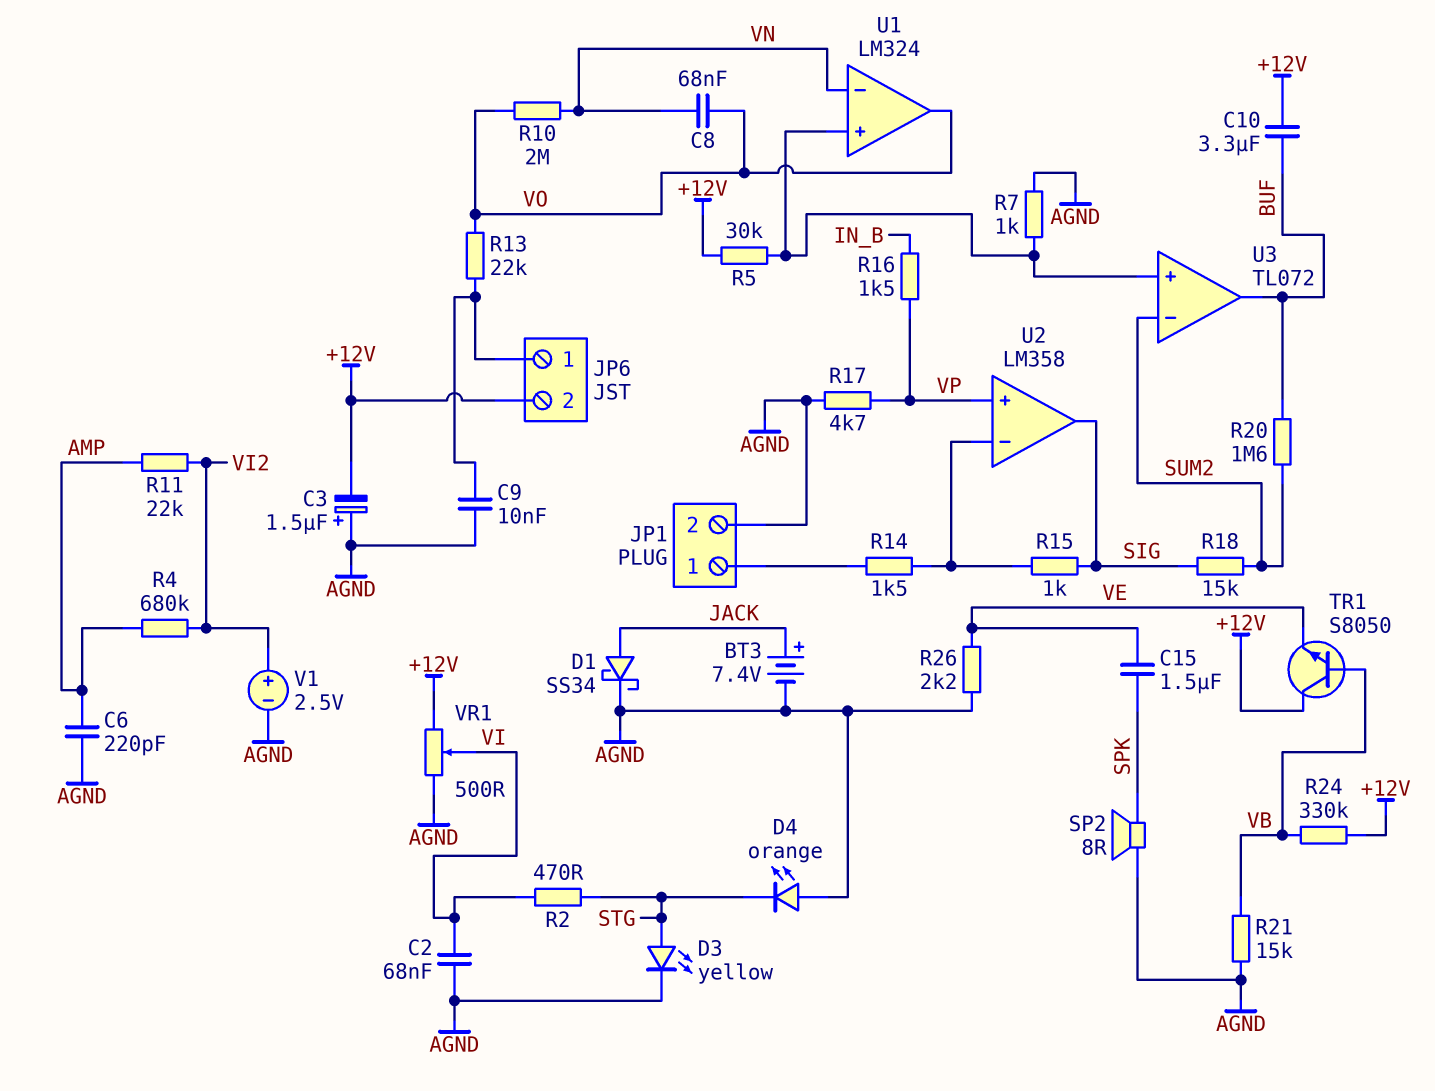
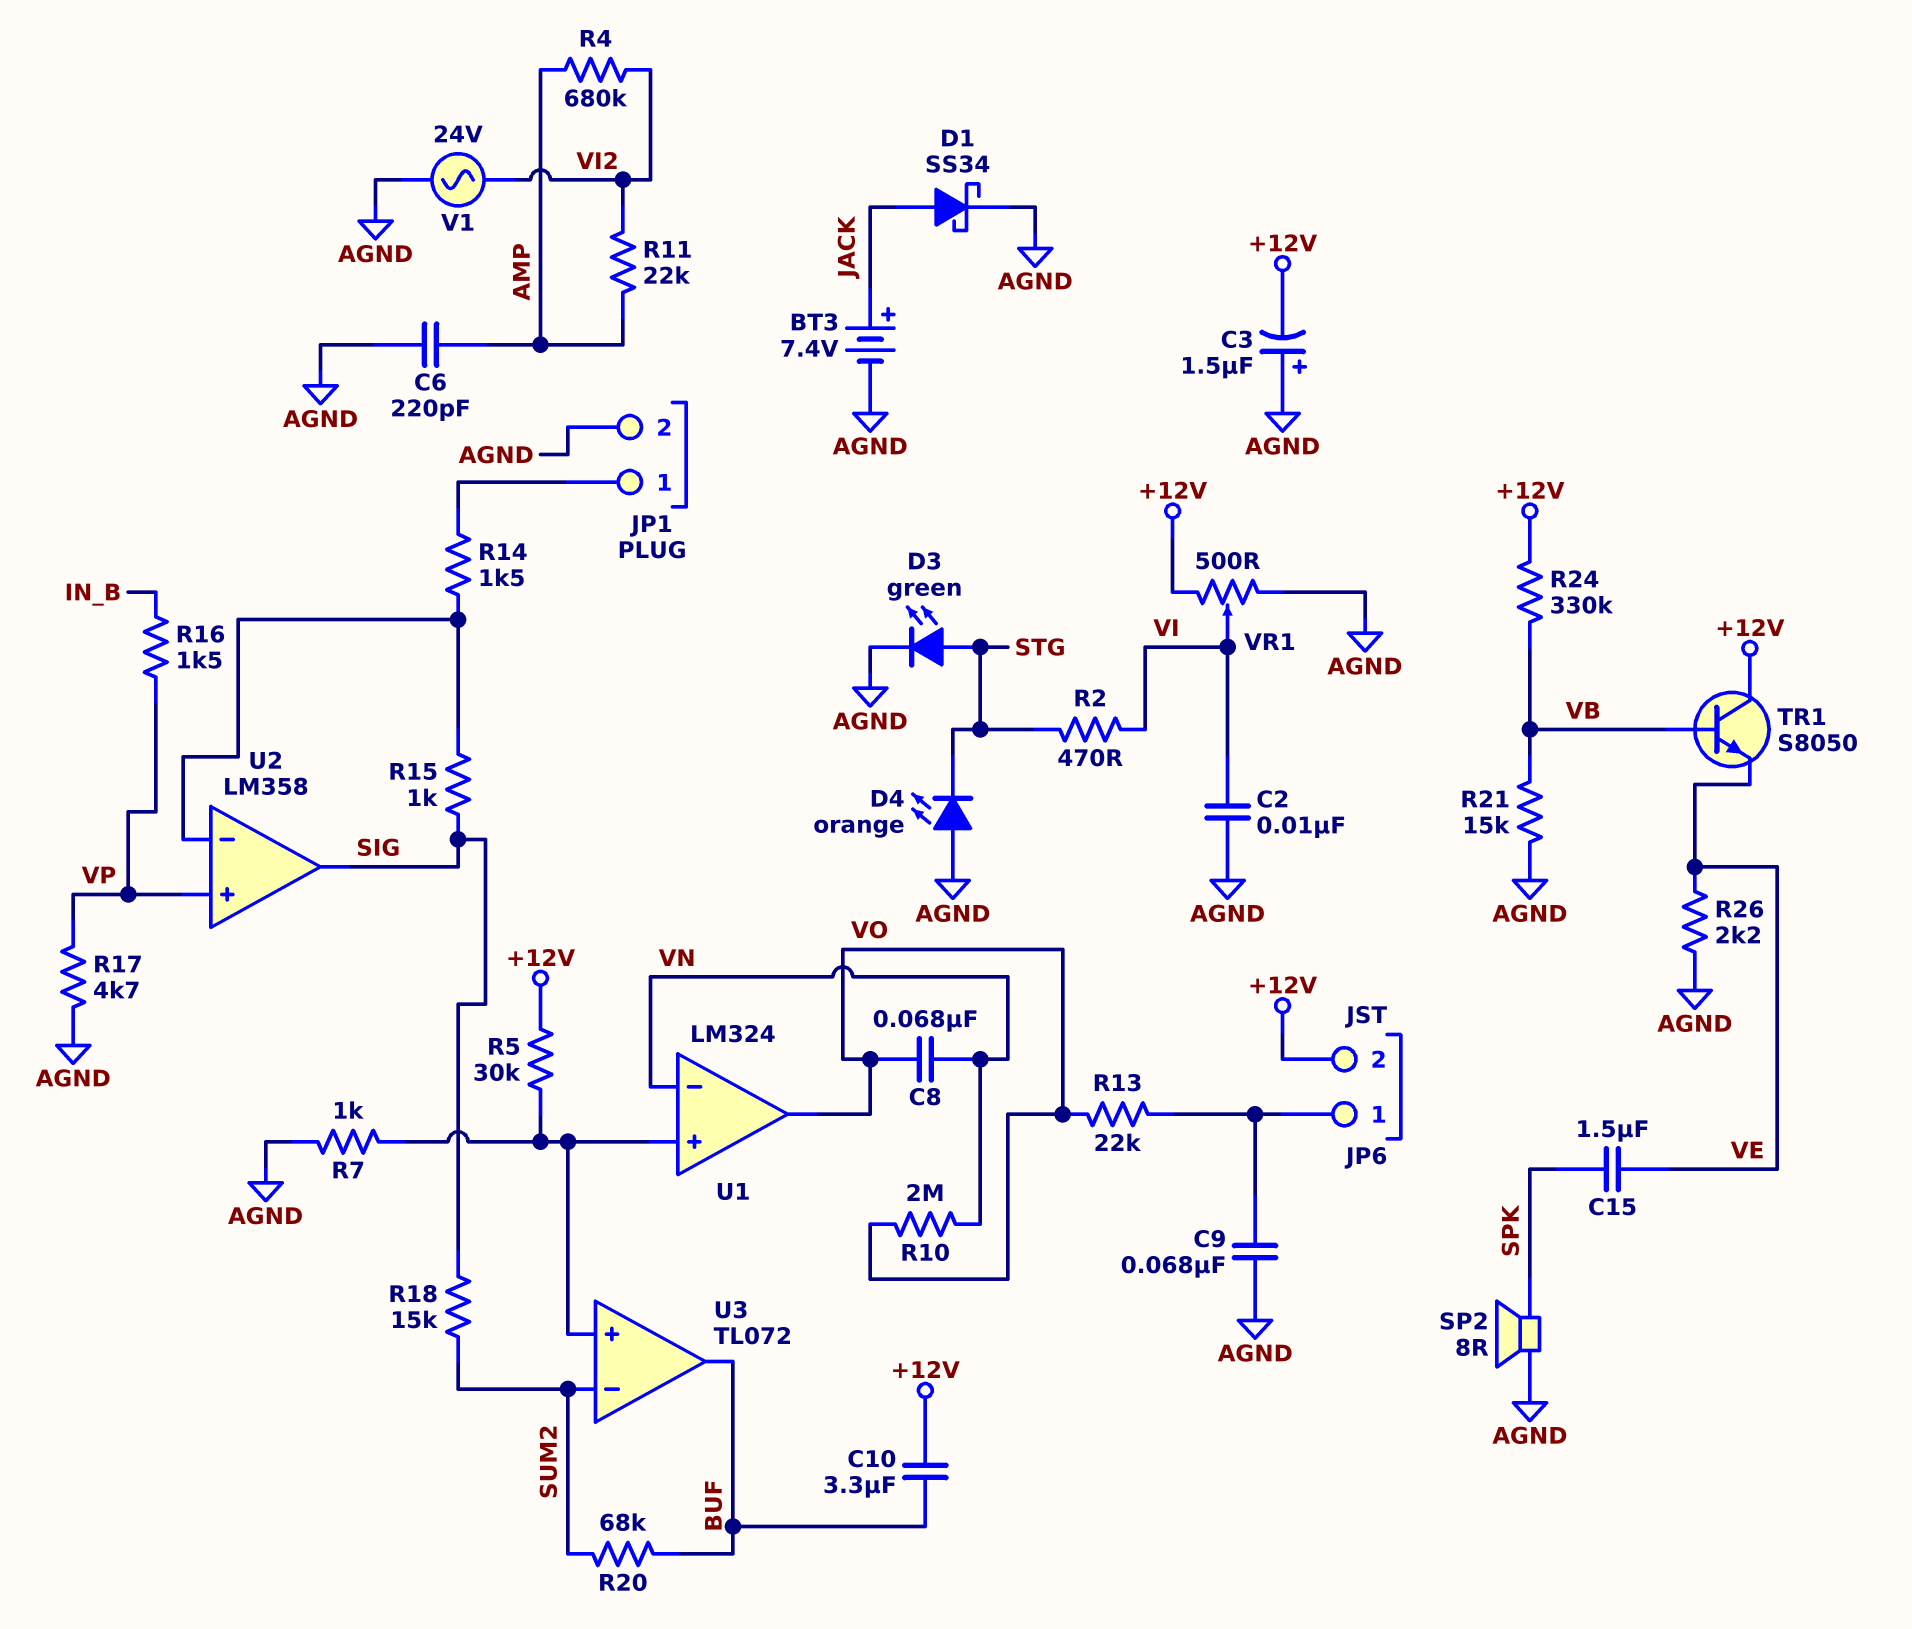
C2: 68nF (AGND, VI) -> 10nF (AGND, VI)
C9: 10nF (AGND, JP6/1) -> 68nF (AGND, JP6/1)
D3: LED yellow (A STG, K AGND) -> LED green (A STG, K AGND)
R20: 1.6M (BUF, SUM2) -> 68k (BUF, SUM2)
V1: 2.5V (plus VI2, minus AGND) -> AC 24V (AGND, VI2)

